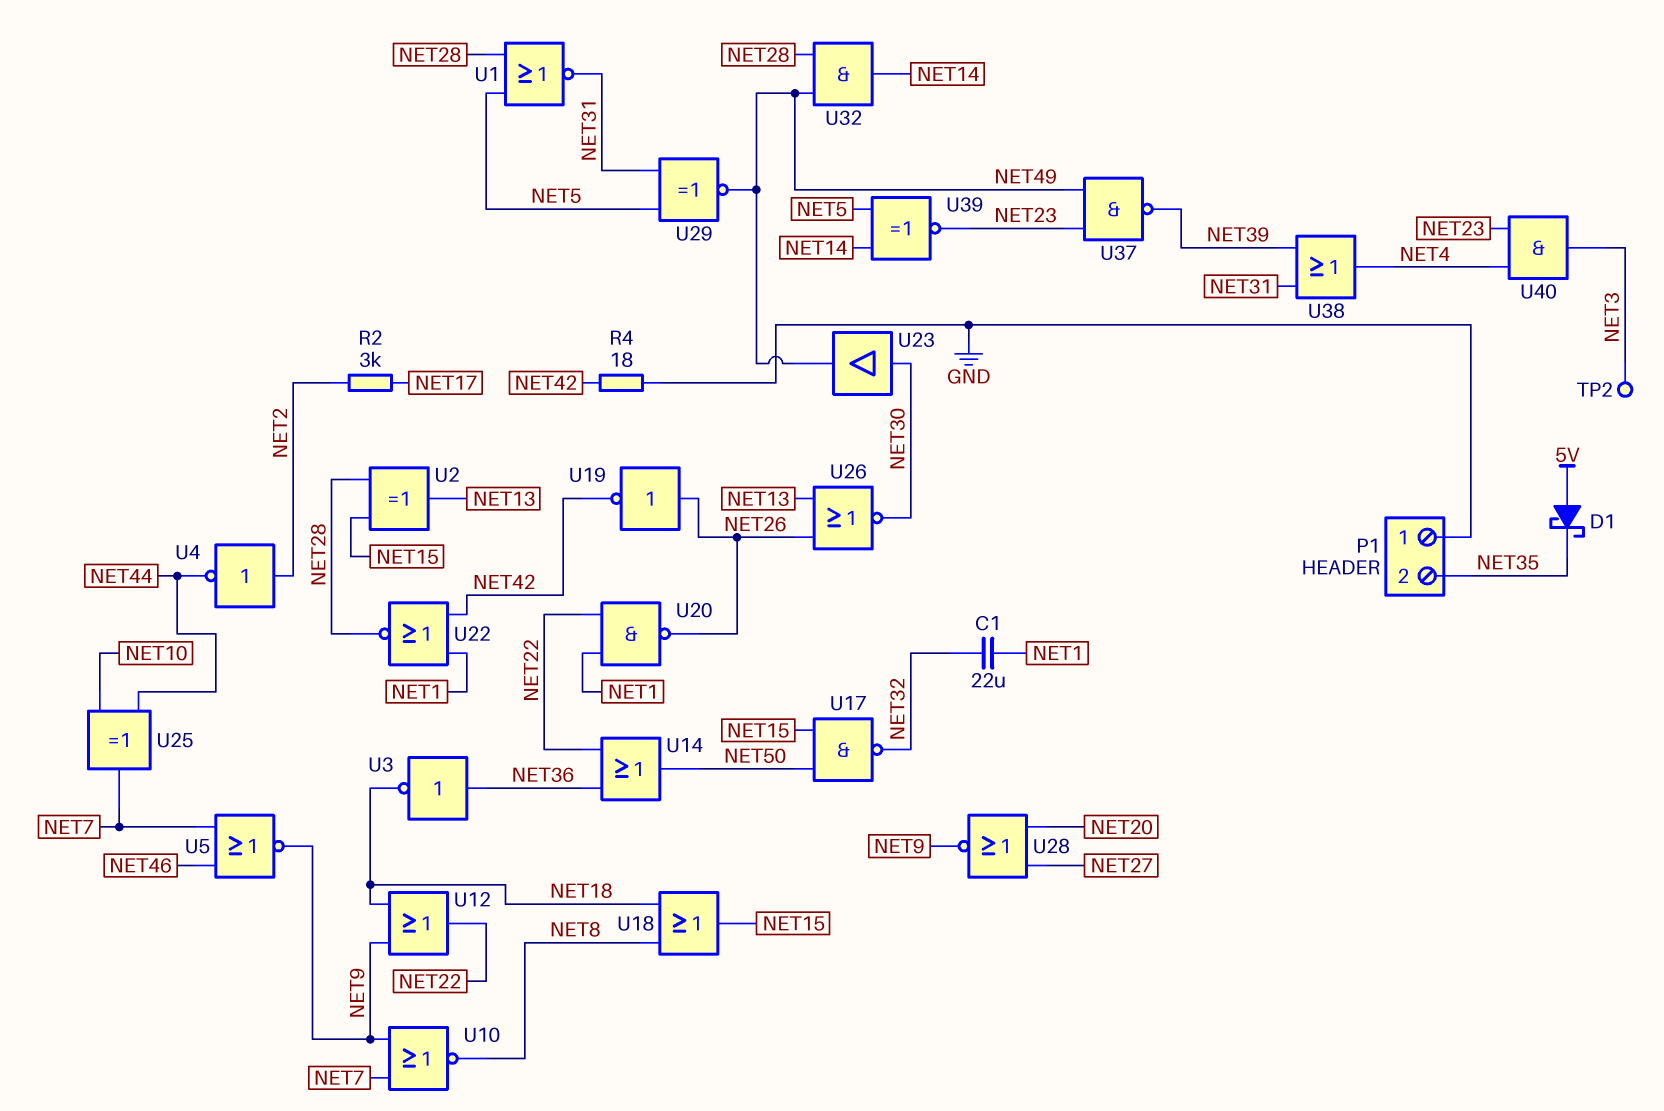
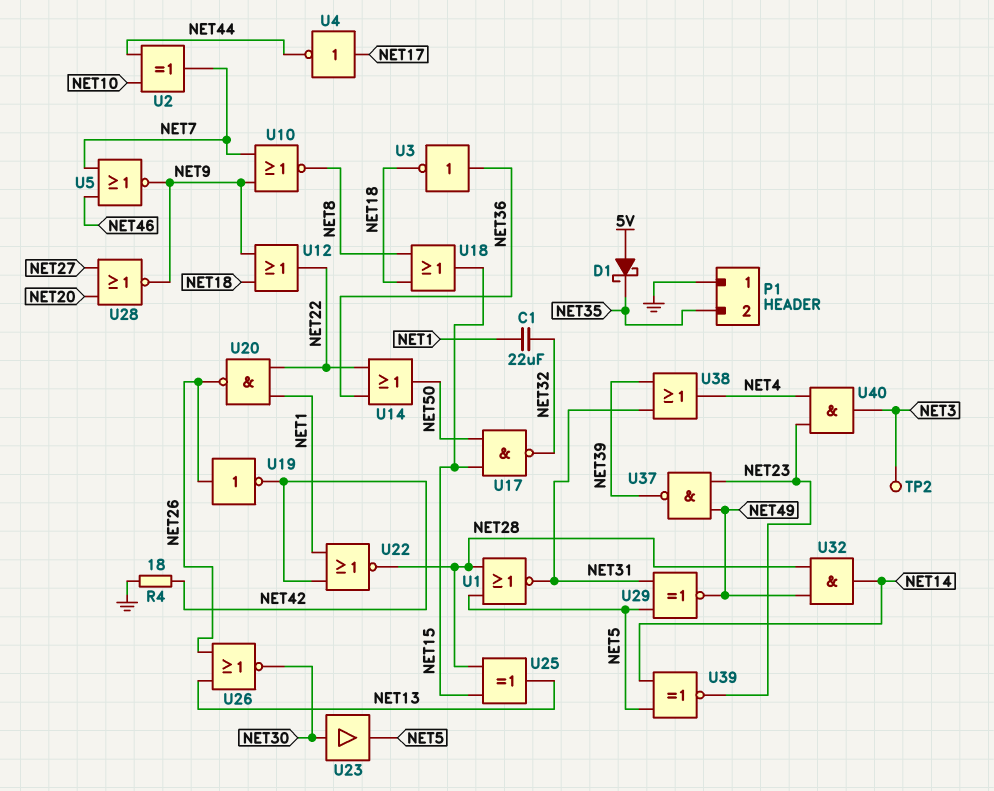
R2: 3k (NET2, NET17) -> none
U2: XOR (in NET15, in NET28, out NET13) -> XOR (in NET10, in NET44, out NET7)
U4: NOT (in NET2, out NET44) -> NOT (in NET17, out NET44)
U23: buffer (in NET30, out NET49) -> buffer (in NET30, out NET5)
U25: XOR (in NET10, in NET44, out NET7) -> XOR (in NET15, in NET28, out NET13)

